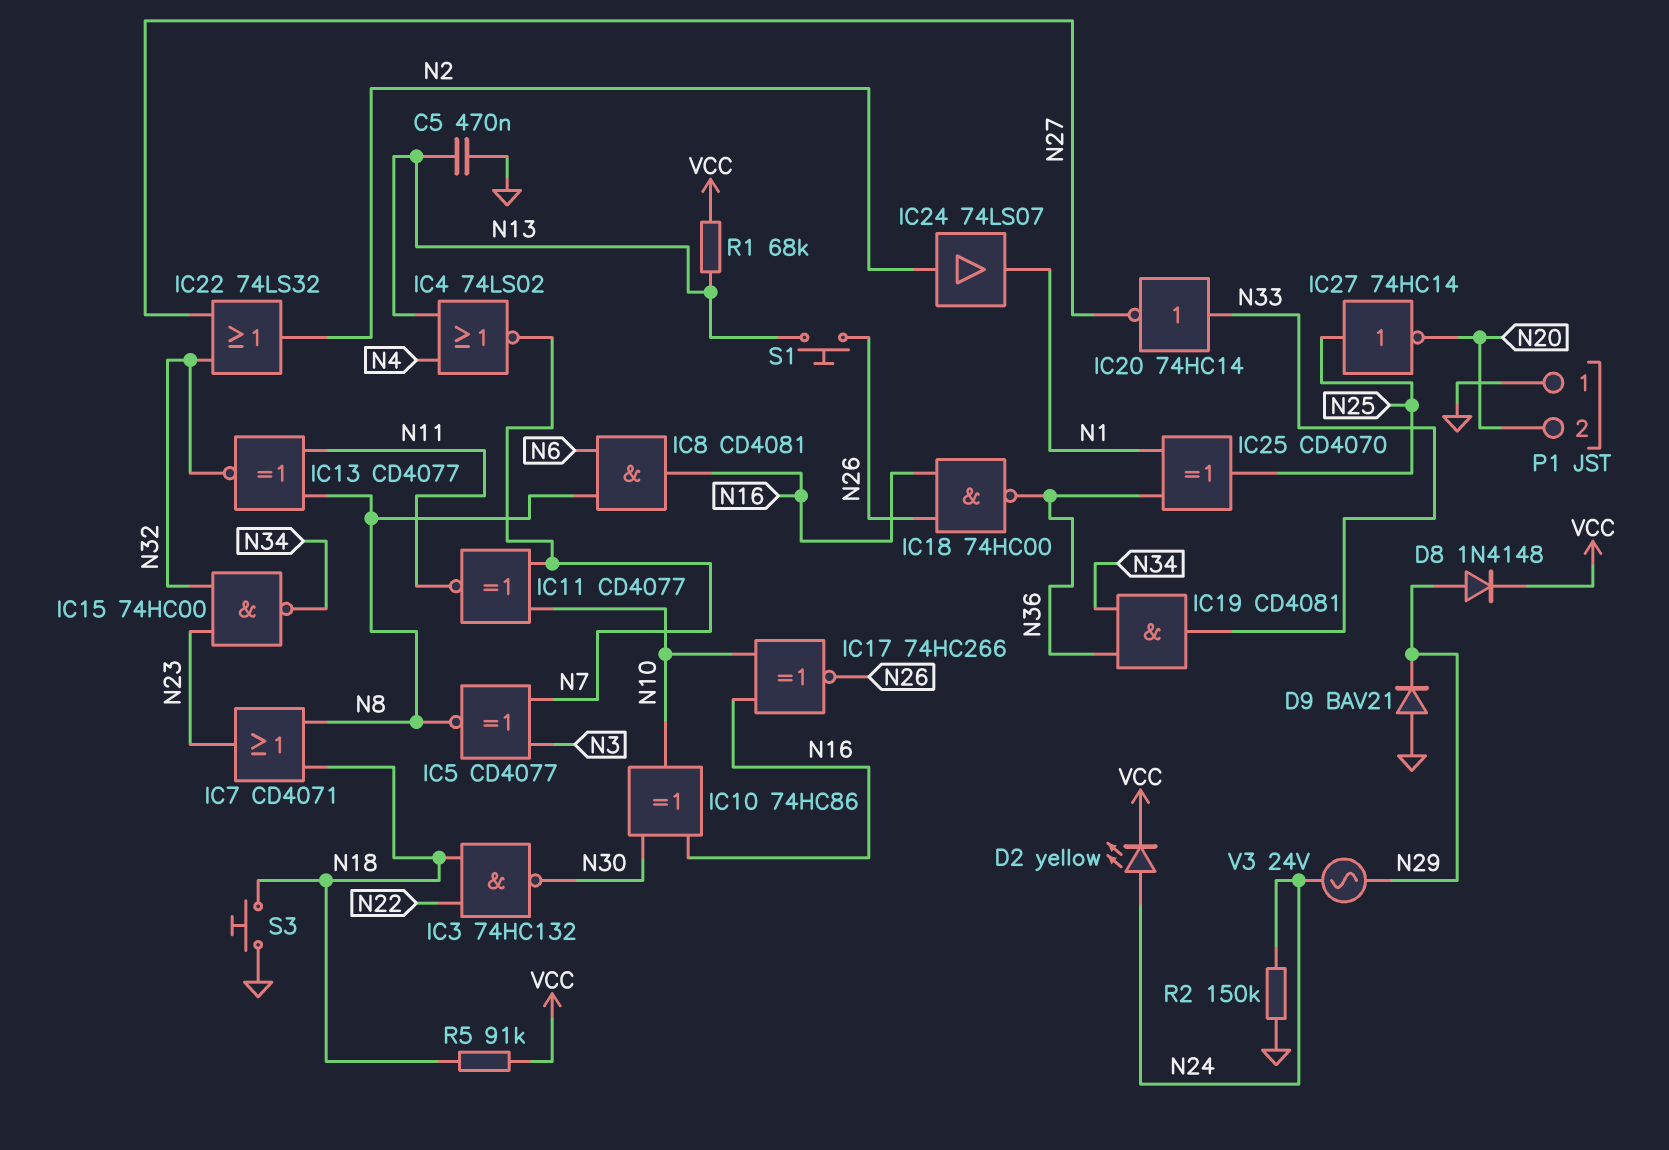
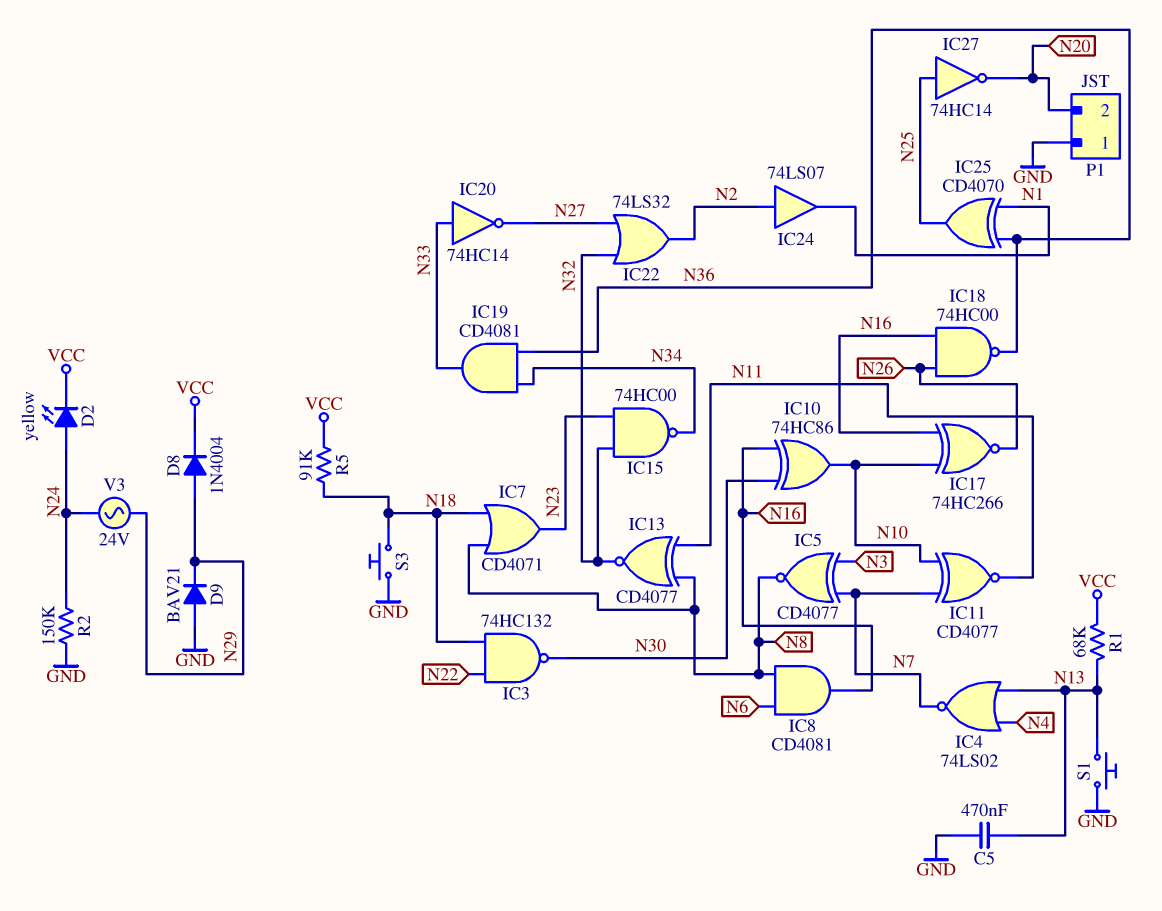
D8: diode 1N4148 (A N29, K VCC) -> diode 1N4004 (A N29, K VCC)
S1: button (N13, N26) -> button (GND, N13)

